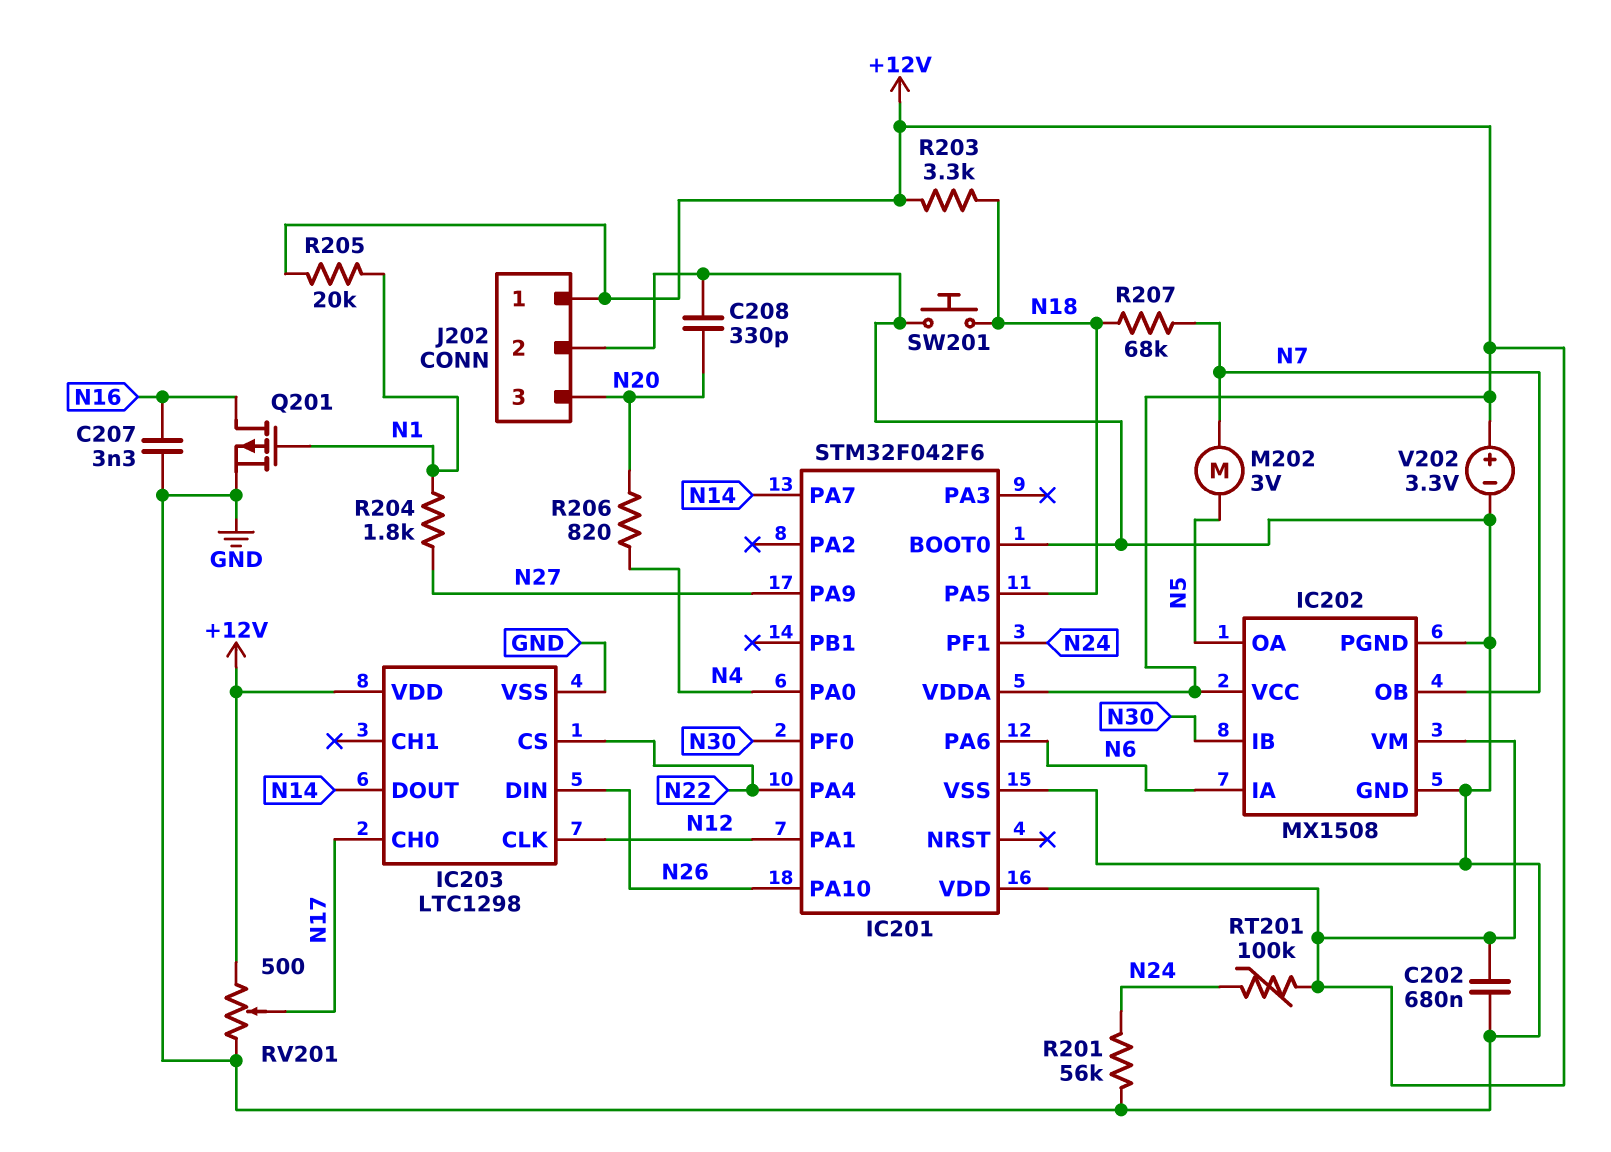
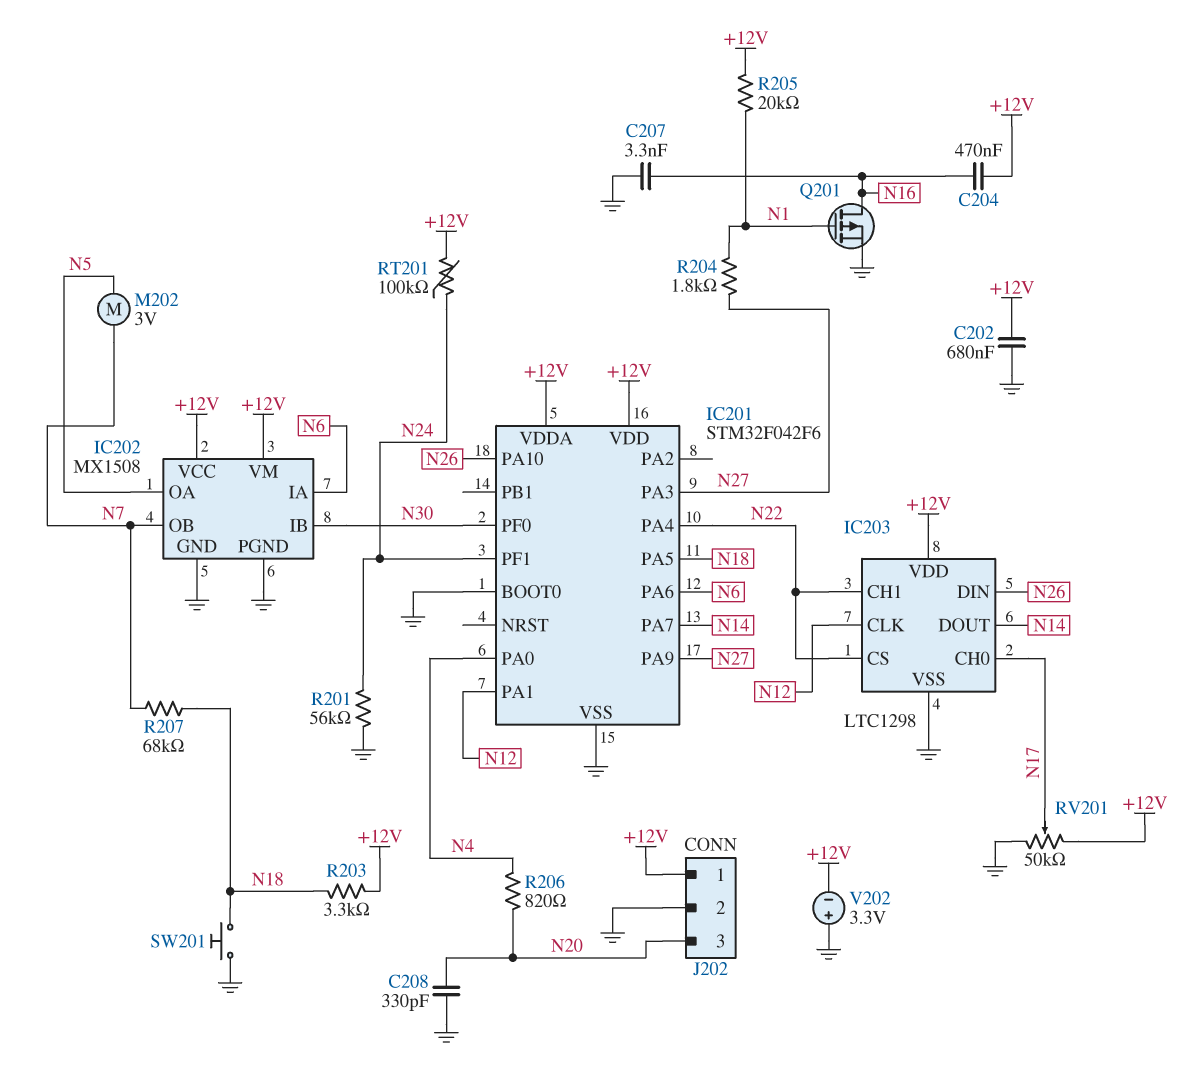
C204: none -> 470nF (+12V, N16)
IC201 pin PA3: none -> N27
IC203 pin CH1: none -> N22
RV201: 500 (+12V, GND, wiper N17) -> 50k (+12V, GND, wiper N17)
V202: 3.3V (plus +12V, minus GND) -> 3.3V (plus GND, minus +12V)

